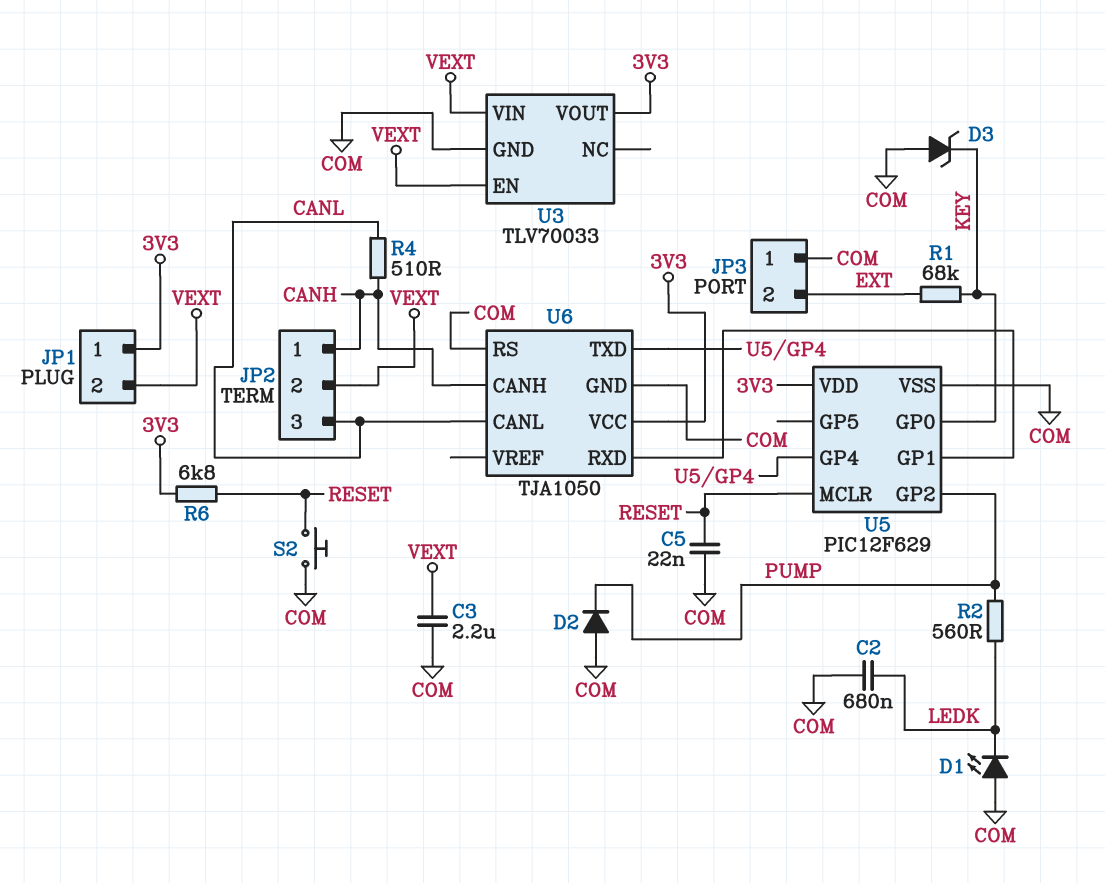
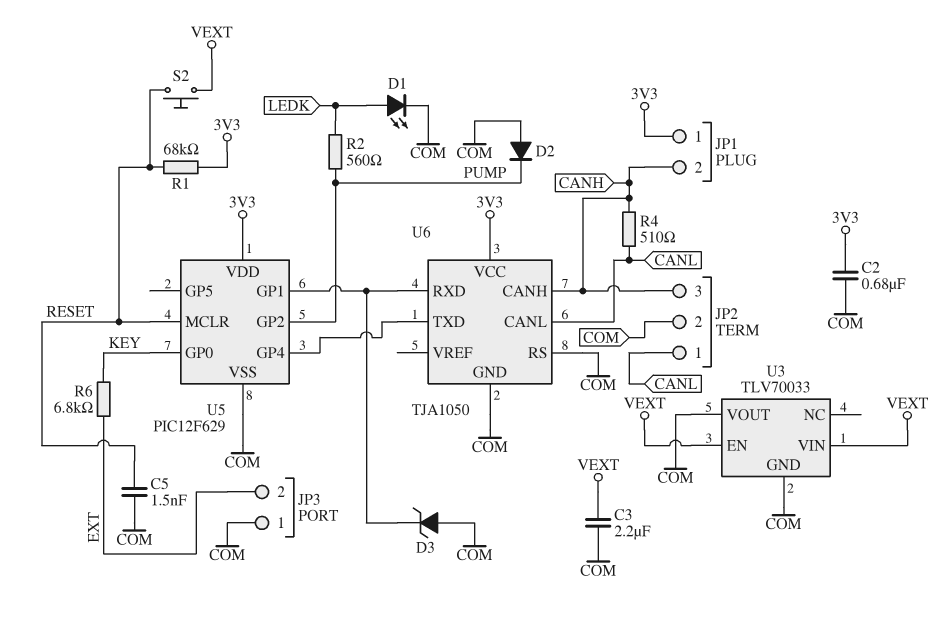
C2: 680nF (COM, LEDK) -> 680nF (3V3, COM)
C5: 22nF (COM, RESET) -> 1.5nF (COM, RESET)
D1: LED (A COM, K LEDK) -> LED (A LEDK, K COM)
D3: zener (A COM, K KEY) -> zener (A COM, K U5/GP1)
JP1 pin 2: VEXT -> CANH
JP2 pin 1: CANH -> CANL
JP2 pin 2: VEXT -> COM
JP2 pin 3: CANL -> CANH
R1: 68k (EXT, KEY) -> 68k (3V3, RESET)
R6: 6.8k (3V3, RESET) -> 6.8k (EXT, KEY)
S2: button (COM, RESET) -> button (RESET, VEXT)
U3 pin VOUT: 3V3 -> COM

